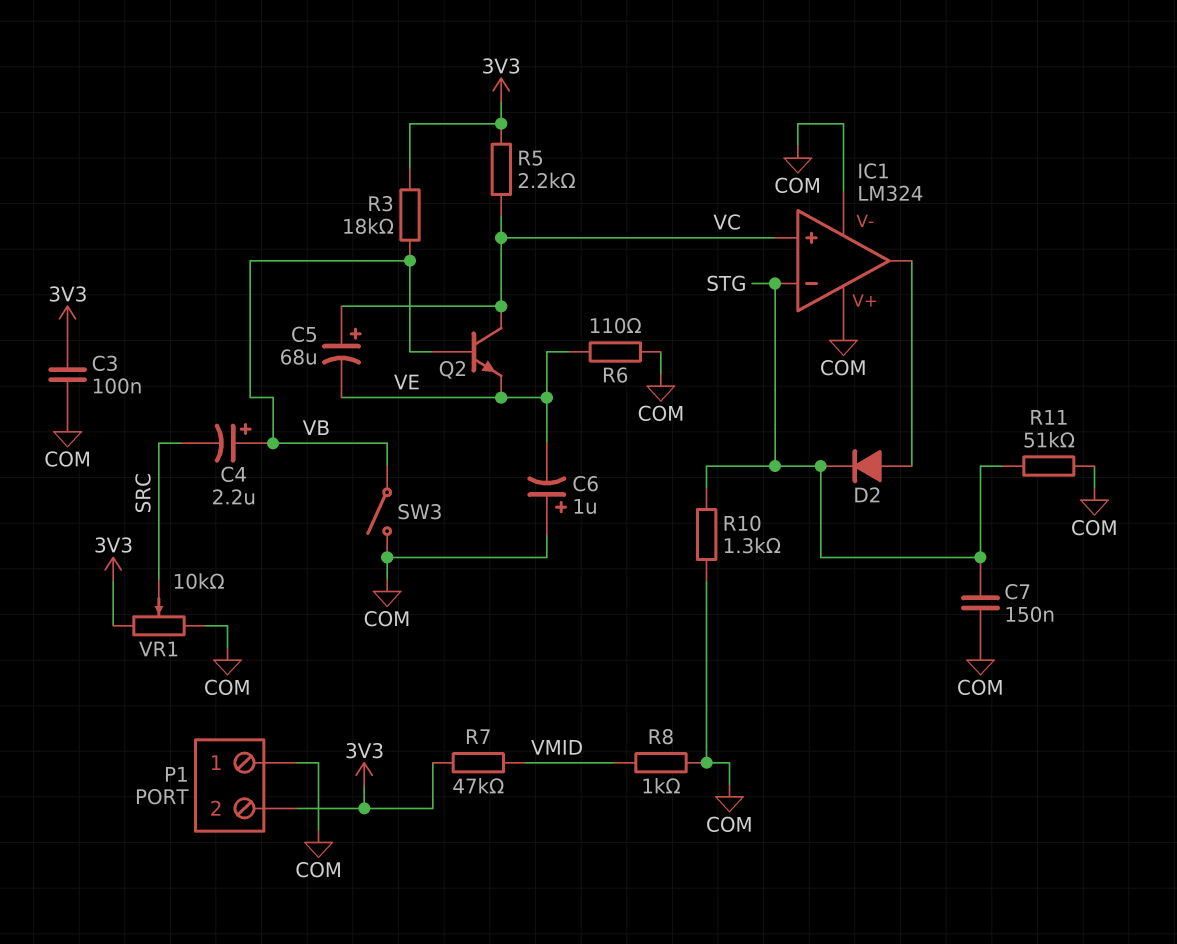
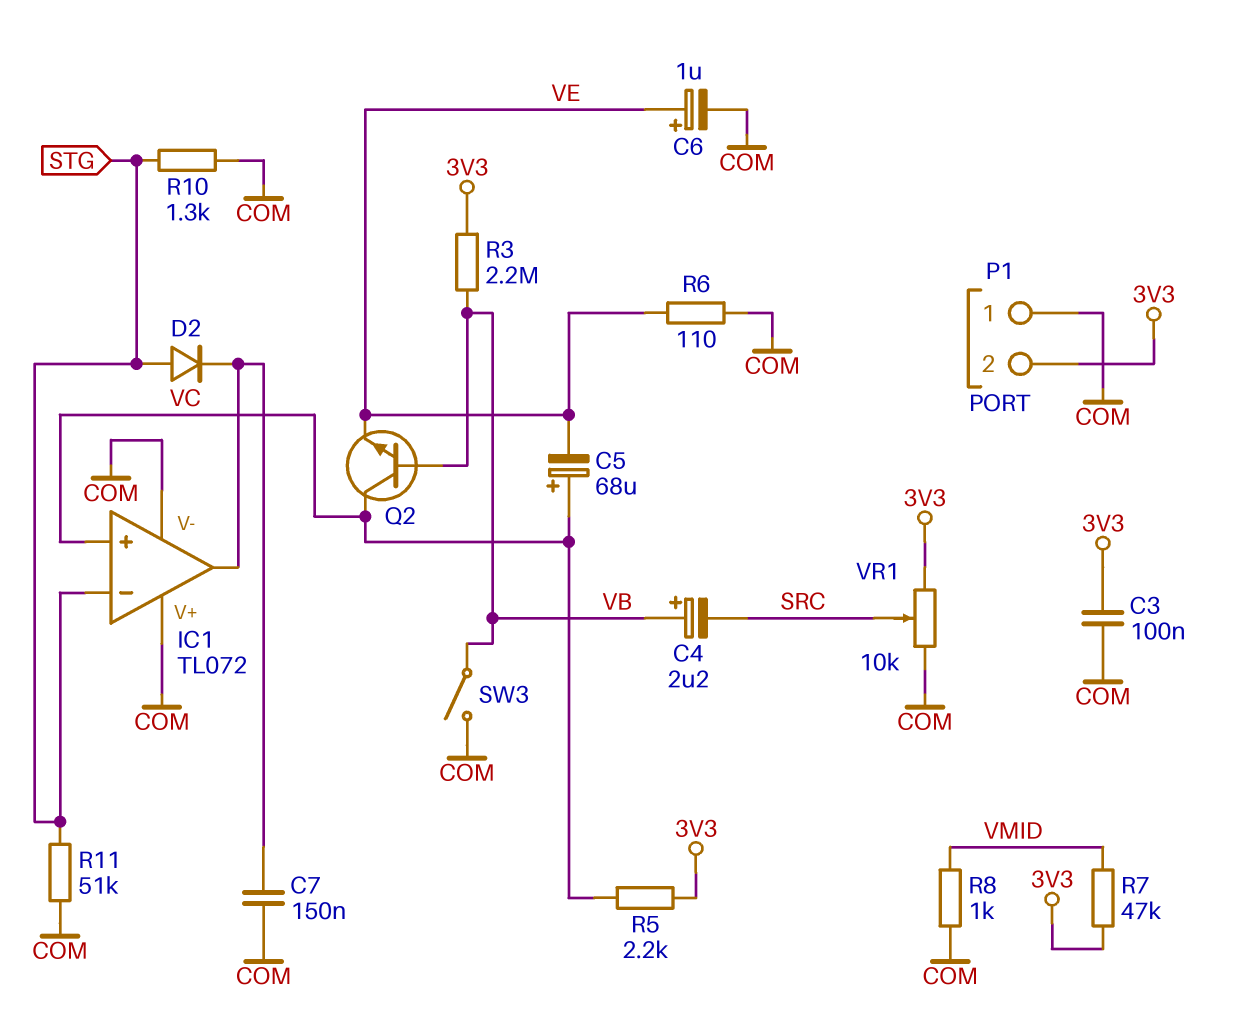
C6: 1uF (plus COM, minus VE) -> 1uF (plus VE, minus COM)
C7: 150nF (COM, STG) -> 150nF (COM, IC1/out)
D2: diode (A IC1/out, K STG) -> diode (A STG, K IC1/out)
IC1: LM324 -> TL072
R3: 18k (3V3, VB) -> 2.2M (3V3, VB)

